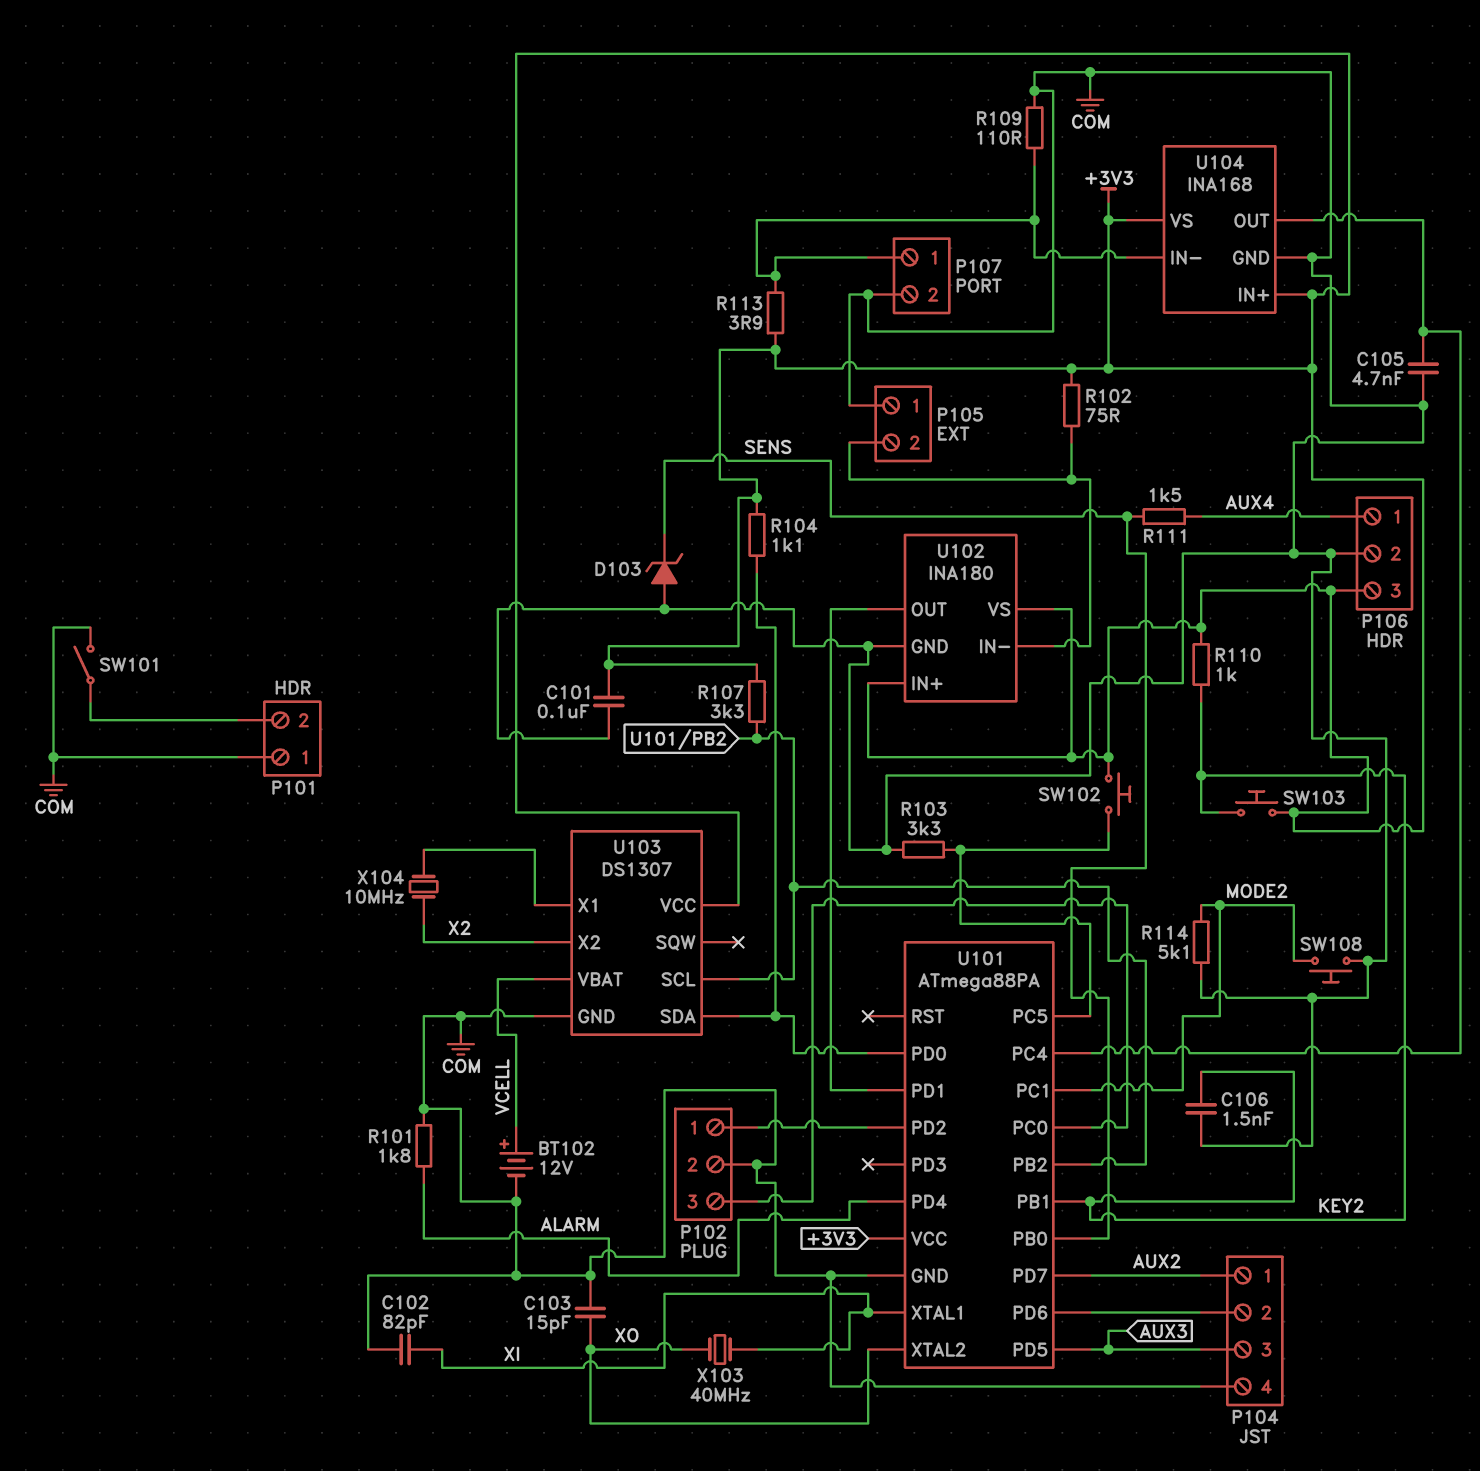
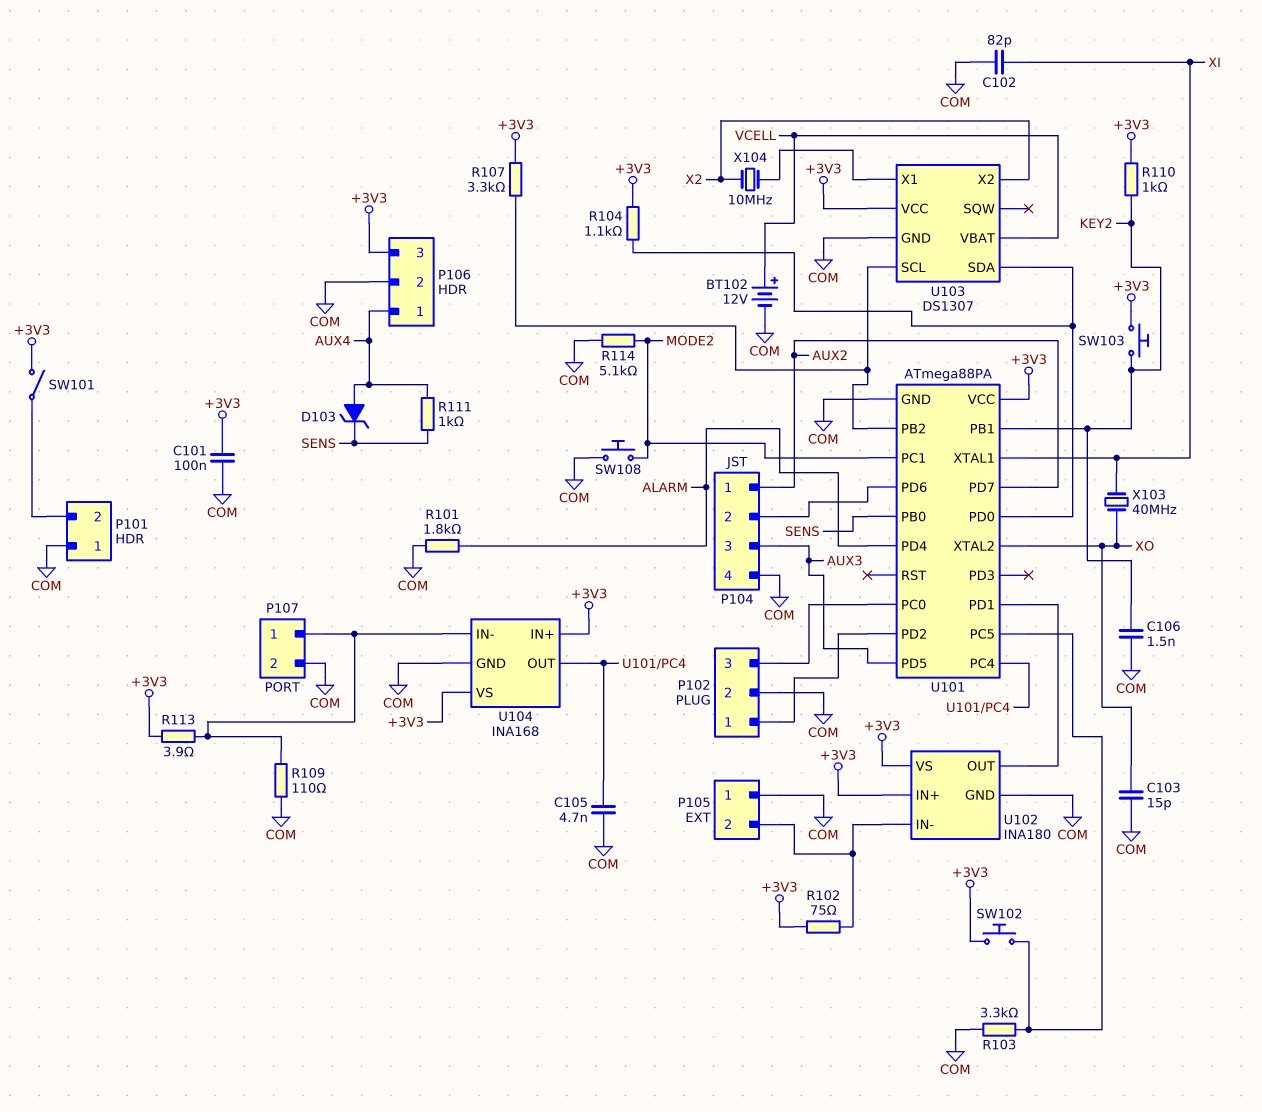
D103: zener (A COM, K SENS) -> zener (A AUX4, K SENS)
R111: 1.5k (AUX4, SENS) -> 1k (AUX4, SENS)
SW101: switch (COM, P101/2) -> switch (+3V3, P101/2)

